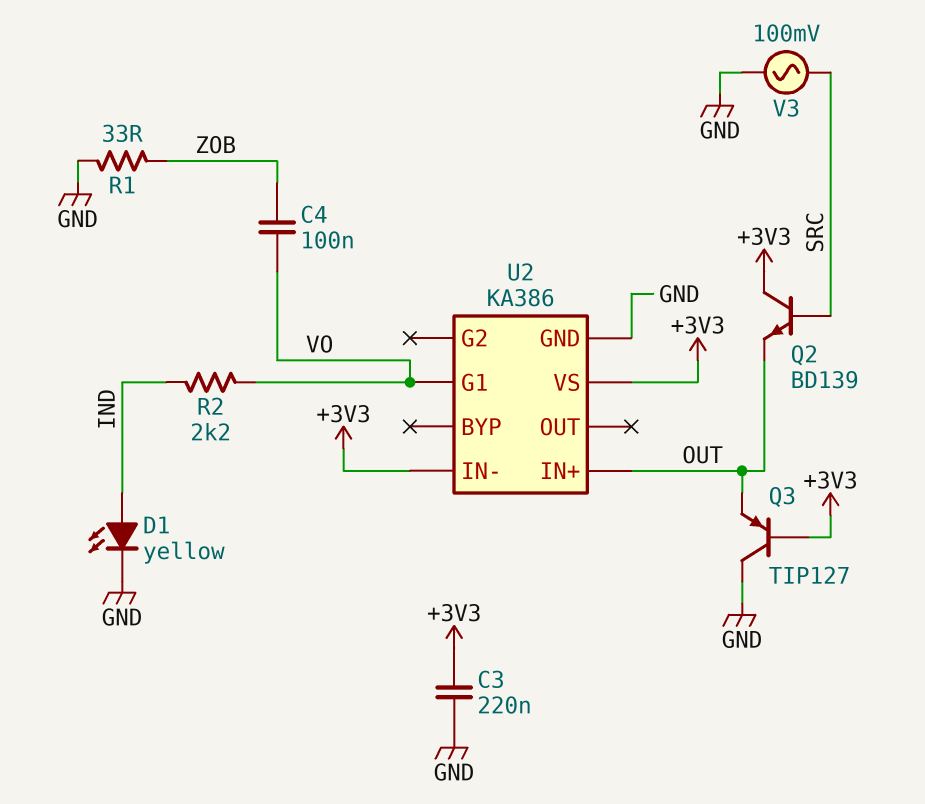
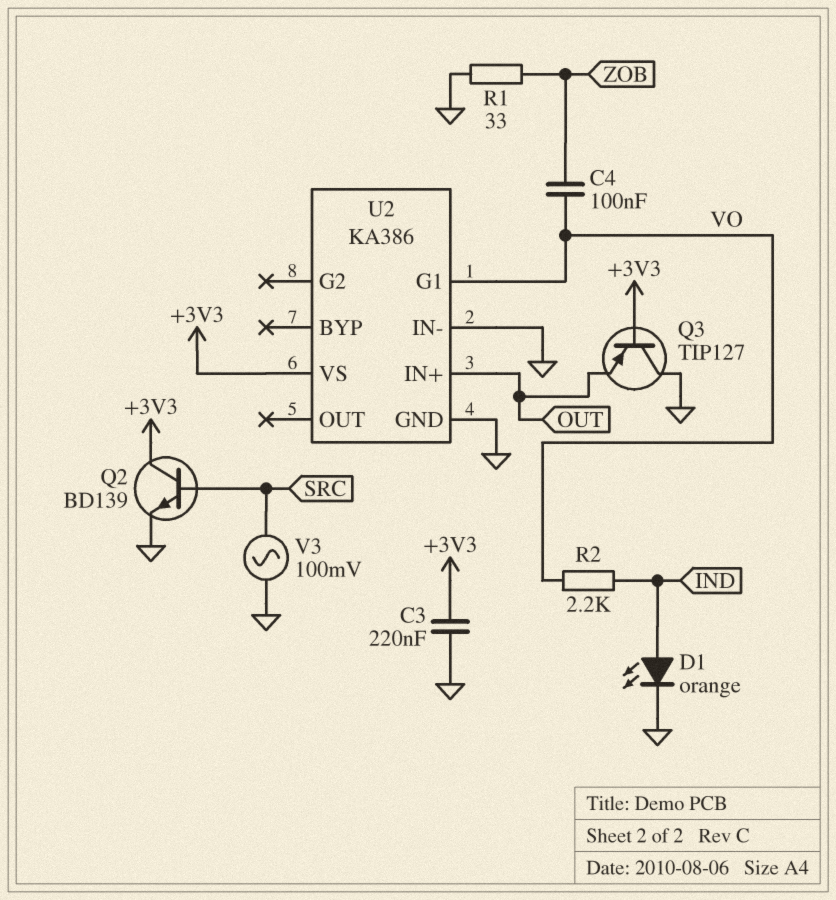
D1: LED yellow (A IND, K GND) -> LED orange (A IND, K GND)
Q2: NPN BD139 (B SRC, C +3V3, E OUT) -> NPN BD139 (B SRC, C +3V3, E GND)
U2 pin IN-: +3V3 -> GND

